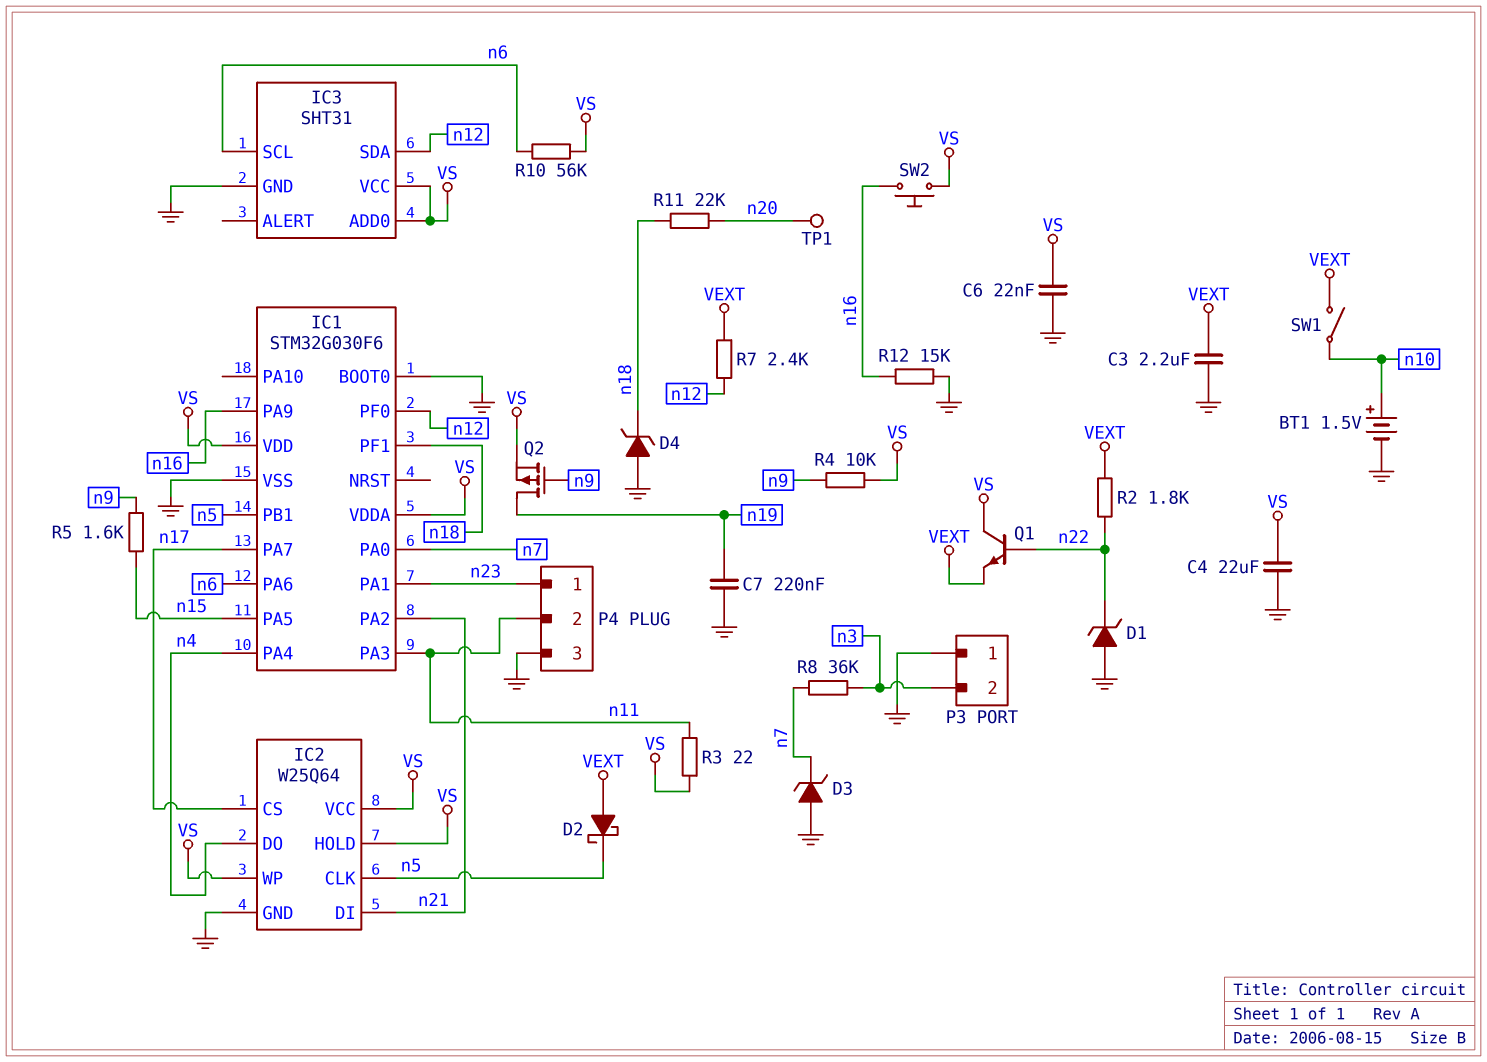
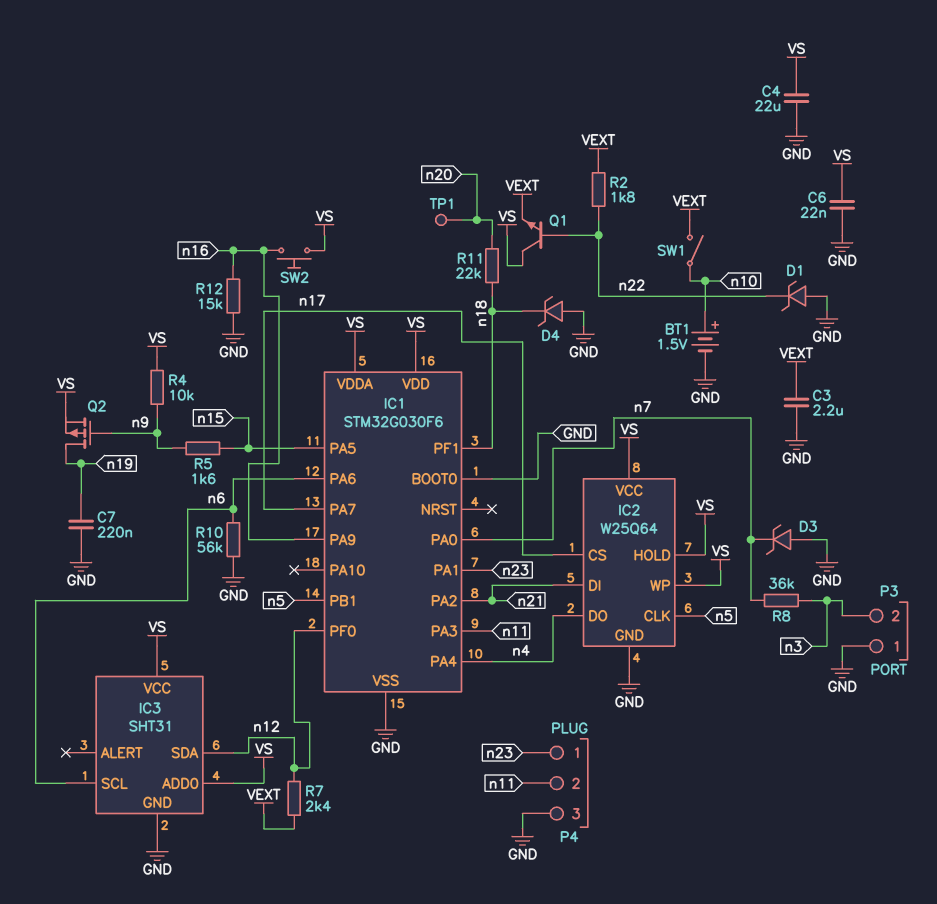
D2: schottky (A VEXT, K n5) -> none
R3: 22 (VS, n11) -> none
R10: 56k (VS, n6) -> 56k (GND, n6)

